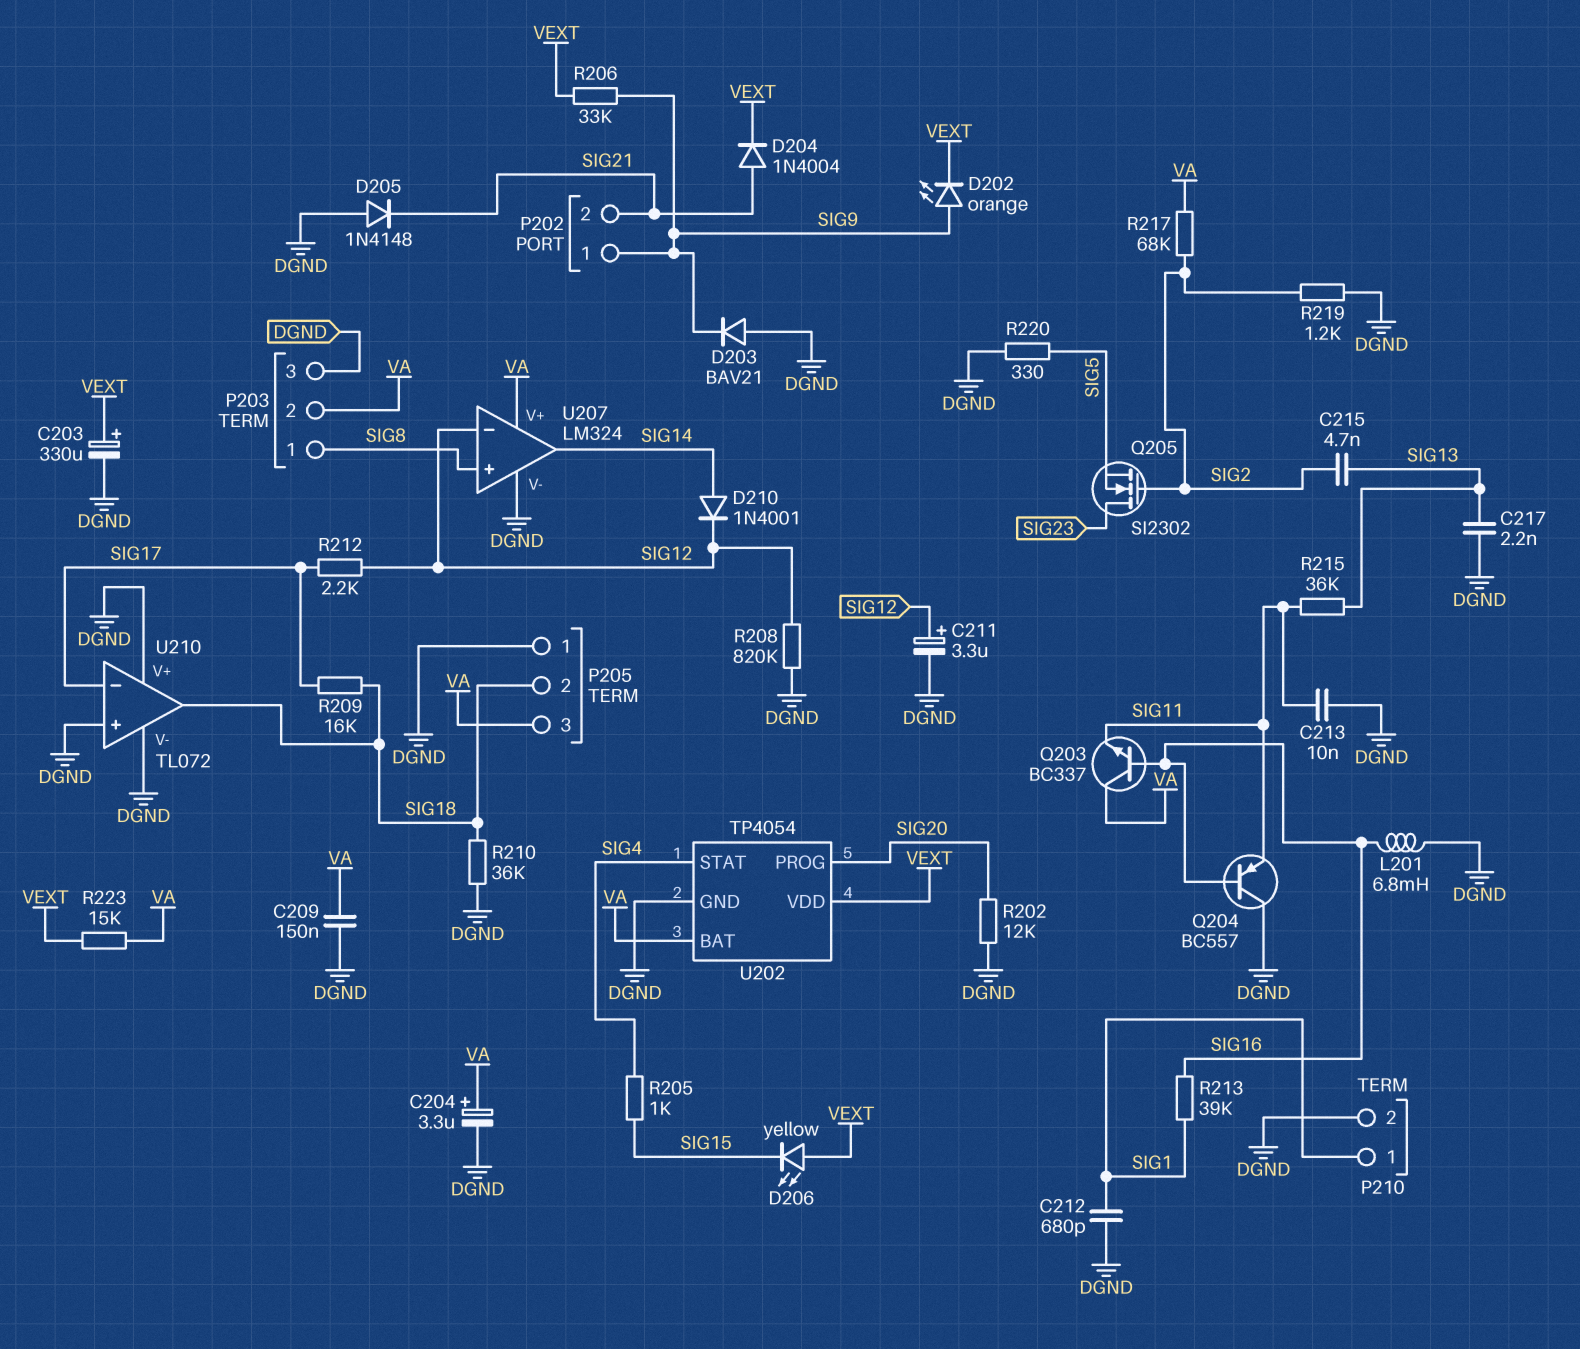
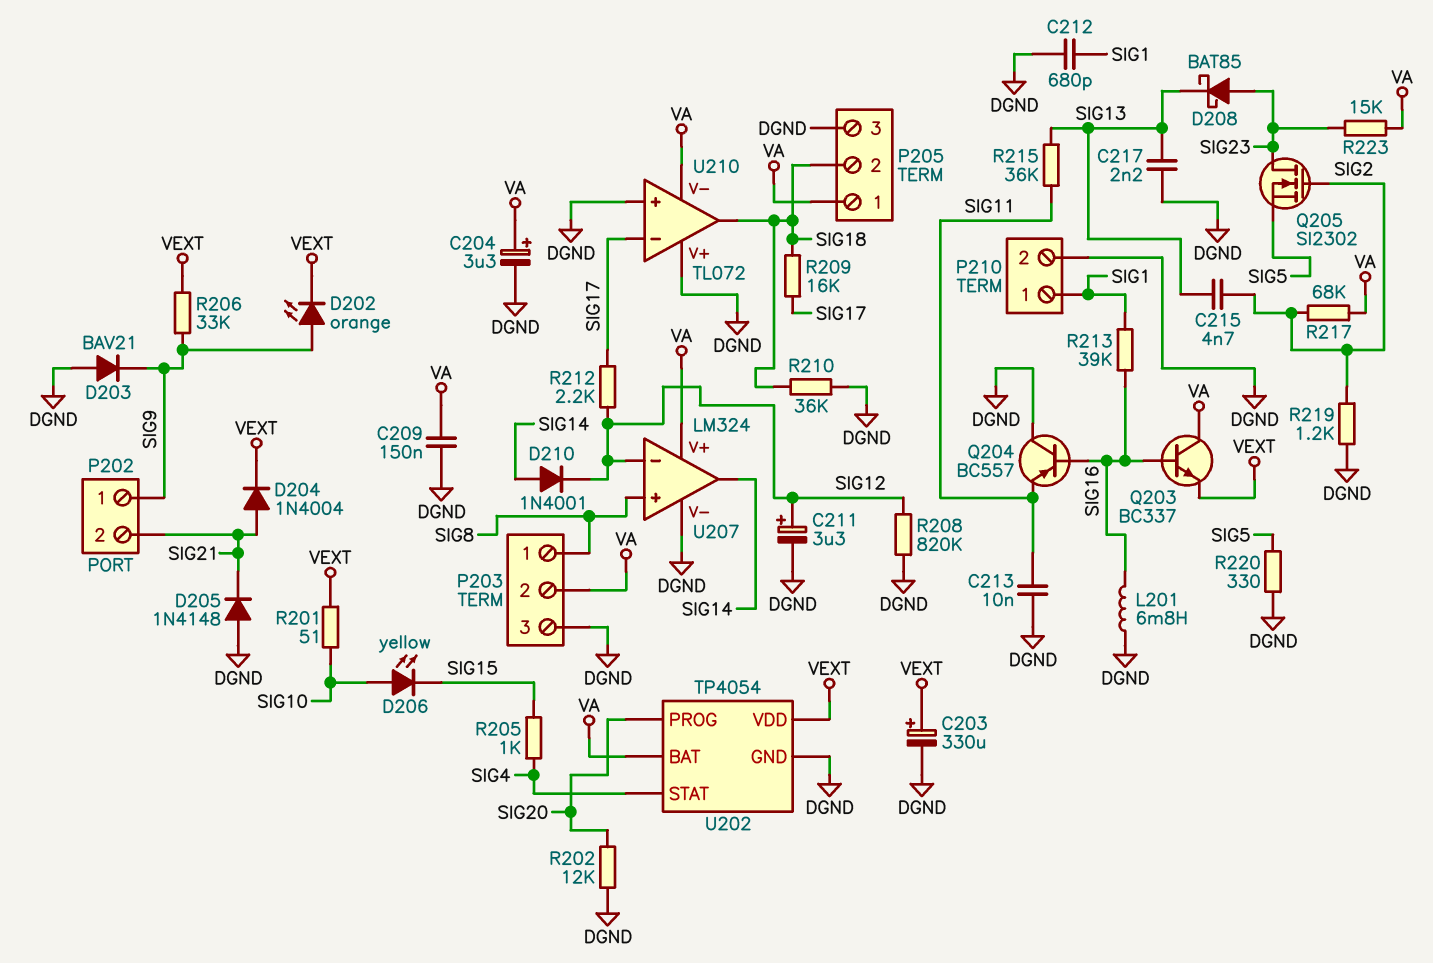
D206: LED yellow (A VEXT, K SIG15) -> LED yellow (A SIG10, K SIG15)
D208: none -> schottky BAT85 (A SIG23, K SIG13)
P205 pin 1: DGND -> VA
P205 pin 3: VA -> DGND
Q203: NPN BC337 (B SIG16, C VA, E SIG11) -> NPN BC337 (B SIG16, C VA, E VEXT)
R201: none -> 51 (SIG10, VEXT)
R223: 15k (VA, VEXT) -> 15k (SIG23, VA)
U210 pin V-: DGND -> VA

